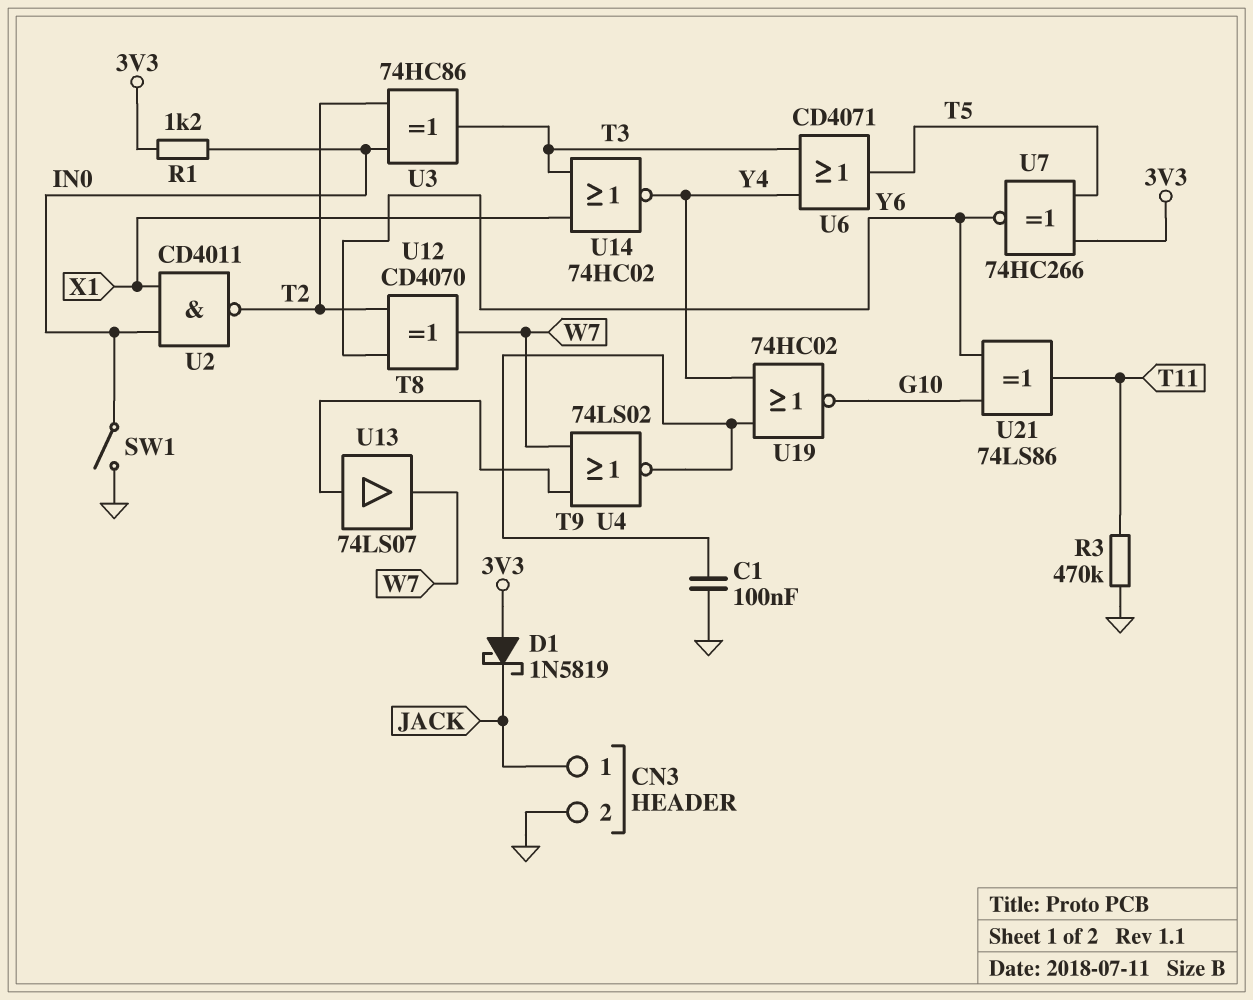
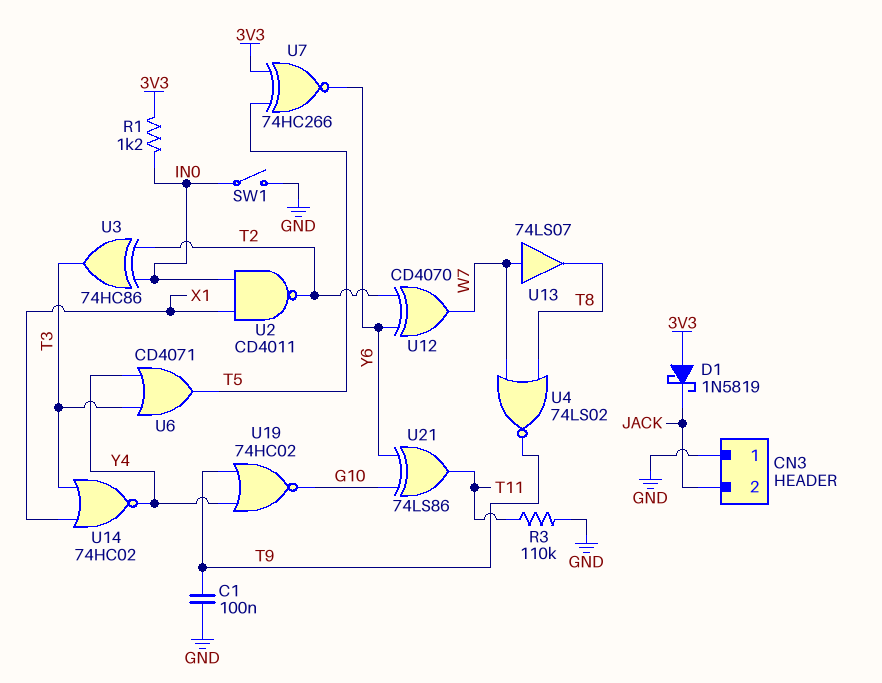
CN3 pin 1: JACK -> GND
CN3 pin 2: GND -> JACK
R3: 470k (GND, T11) -> 110k (GND, T11)
U13: buffer 74LS07 (in T8, out W7) -> buffer 74LS07 (in W7, out T8)

